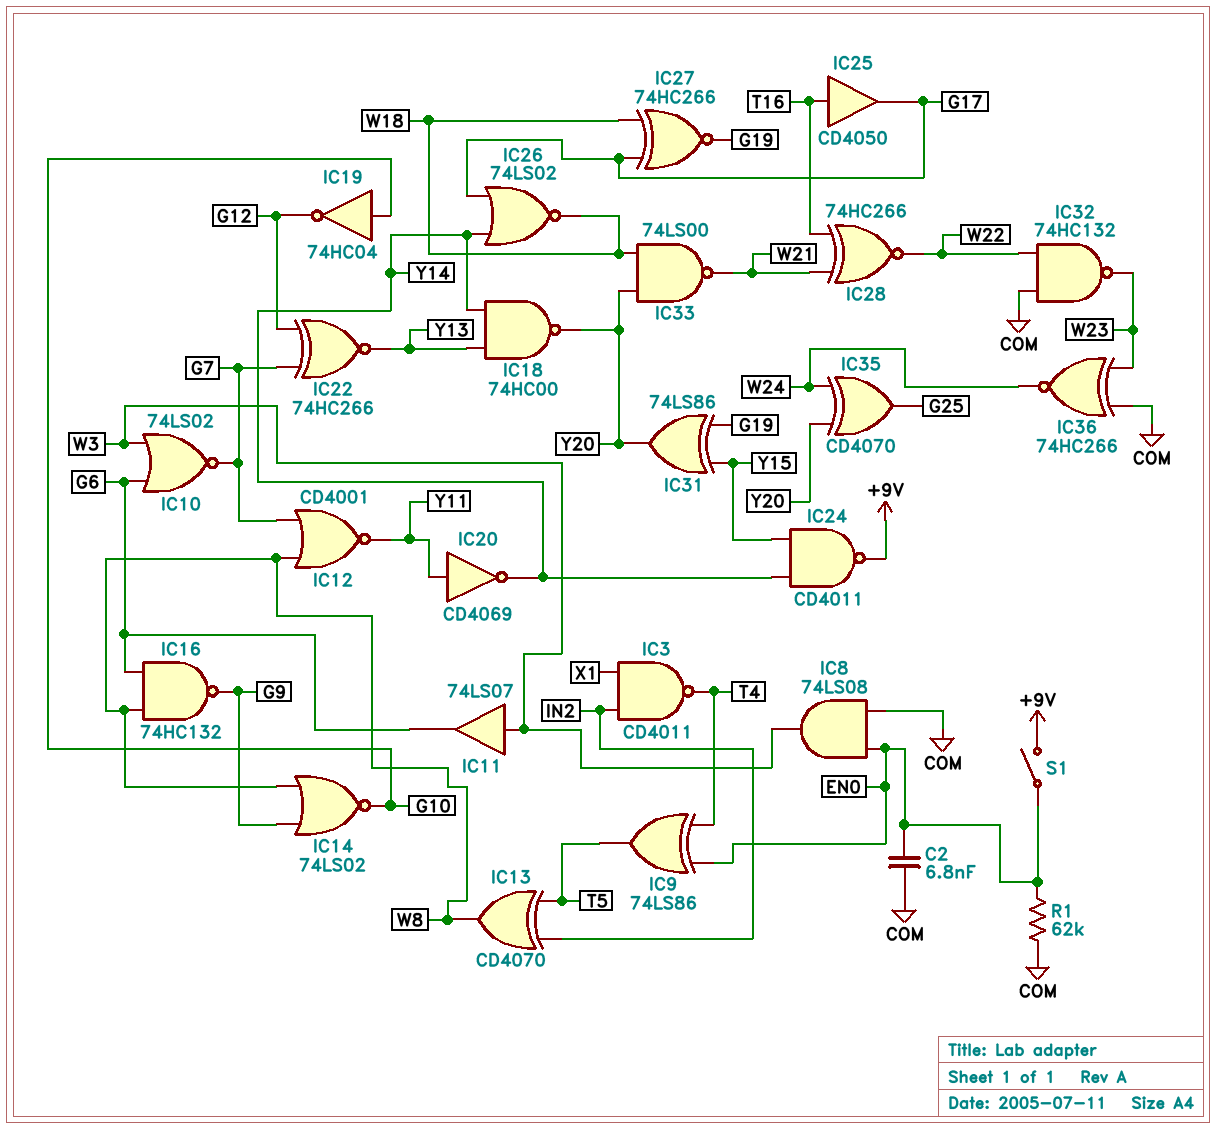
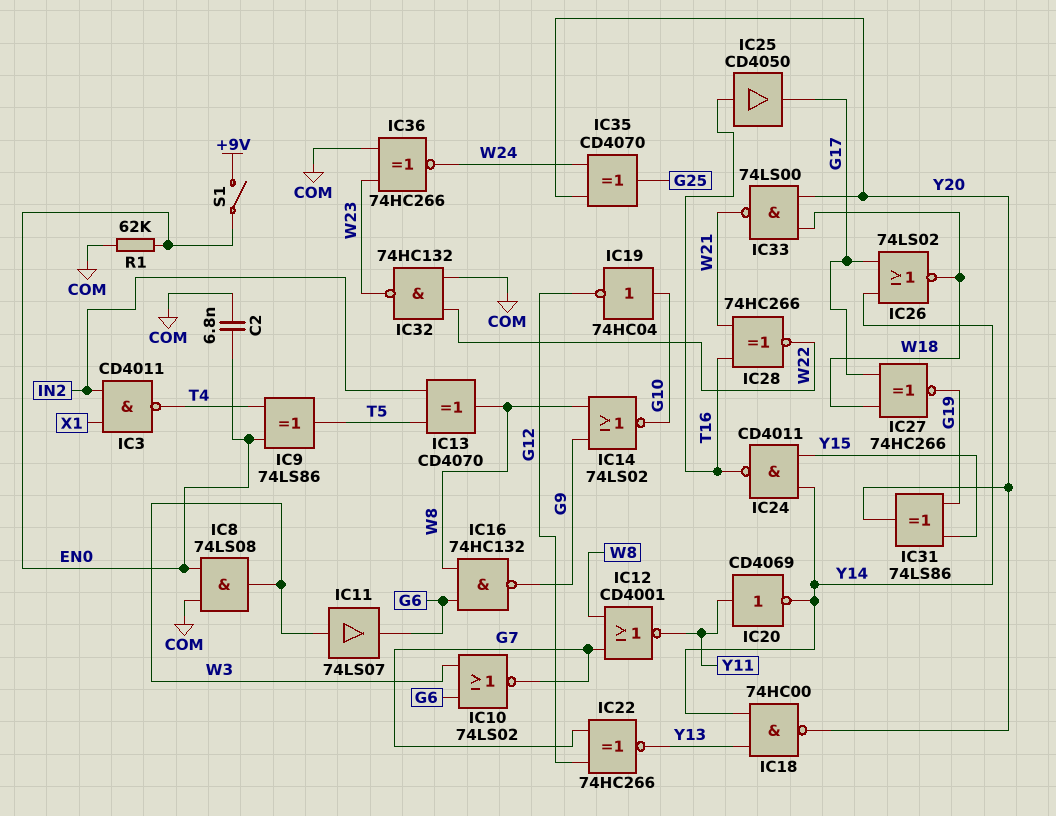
IC24: NAND CD4011 (in Y14, in Y15, out +9V) -> NAND CD4011 (in Y14, in Y15, out T16)

